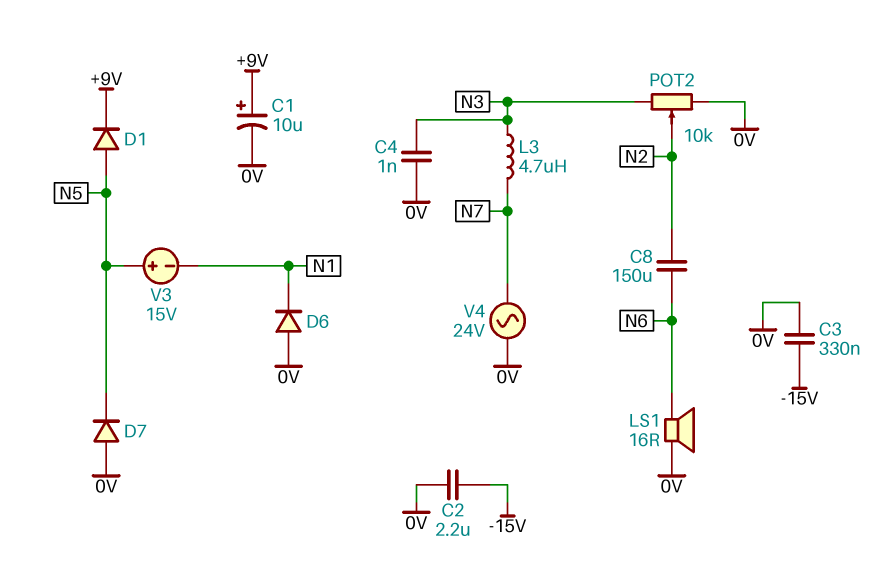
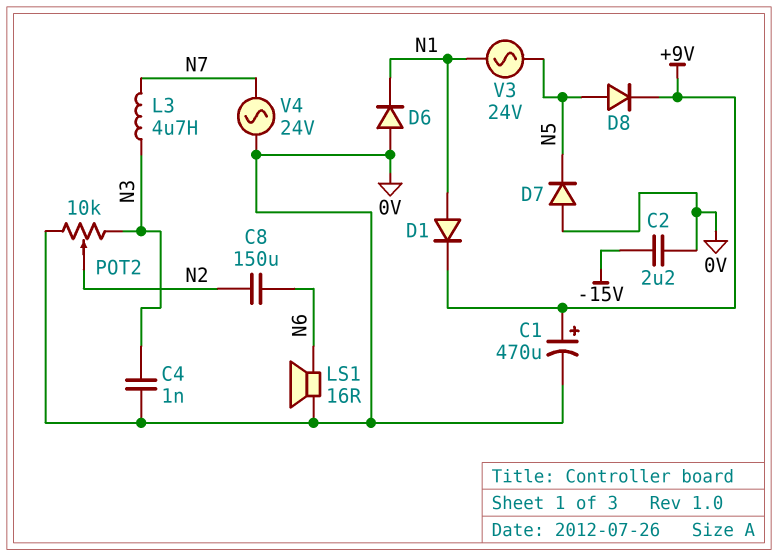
C1: 10uF (plus +9V, minus 0V) -> 470uF (plus +9V, minus 0V)
C3: 330nF (-15V, 0V) -> none
D1: diode (A N5, K +9V) -> diode (A N1, K +9V)
D8: none -> diode (A N5, K +9V)
V3: 15V (plus N5, minus N1) -> AC 24V (N1, N5)

